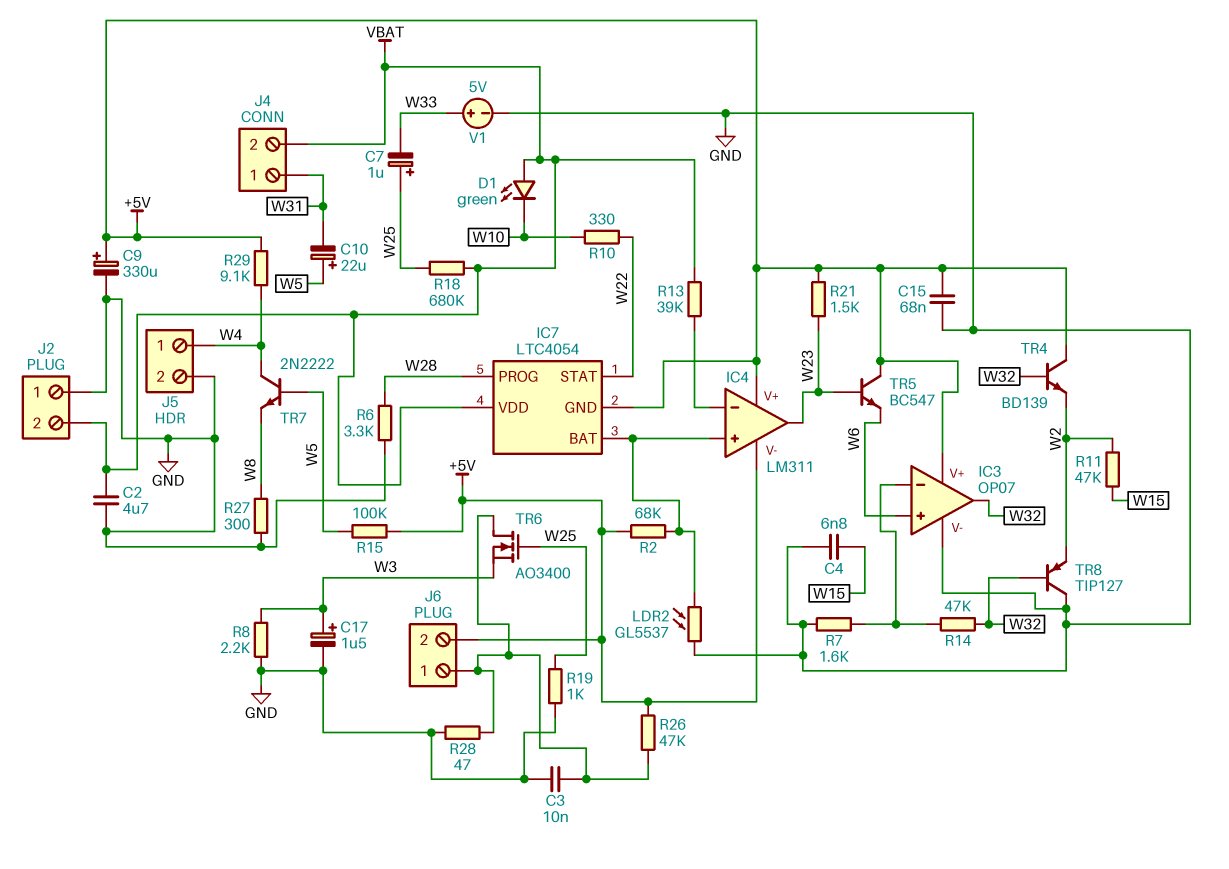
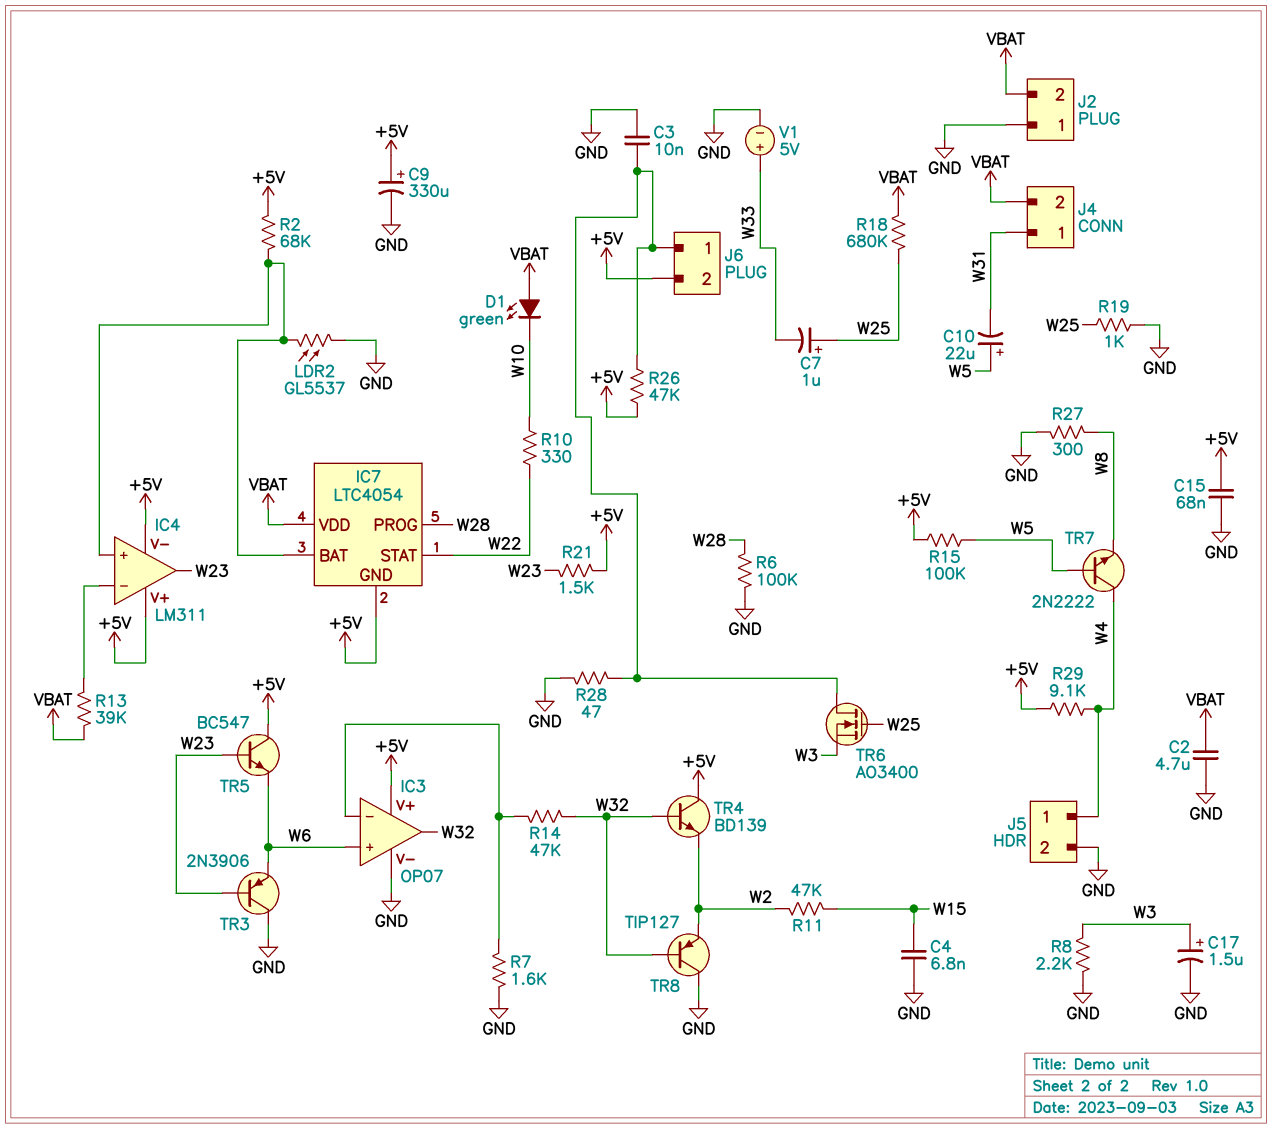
R6: 3.3k (GND, W28) -> 100k (GND, W28)
TR3: none -> PNP 2N3906 (B W23, C GND, E W6)

